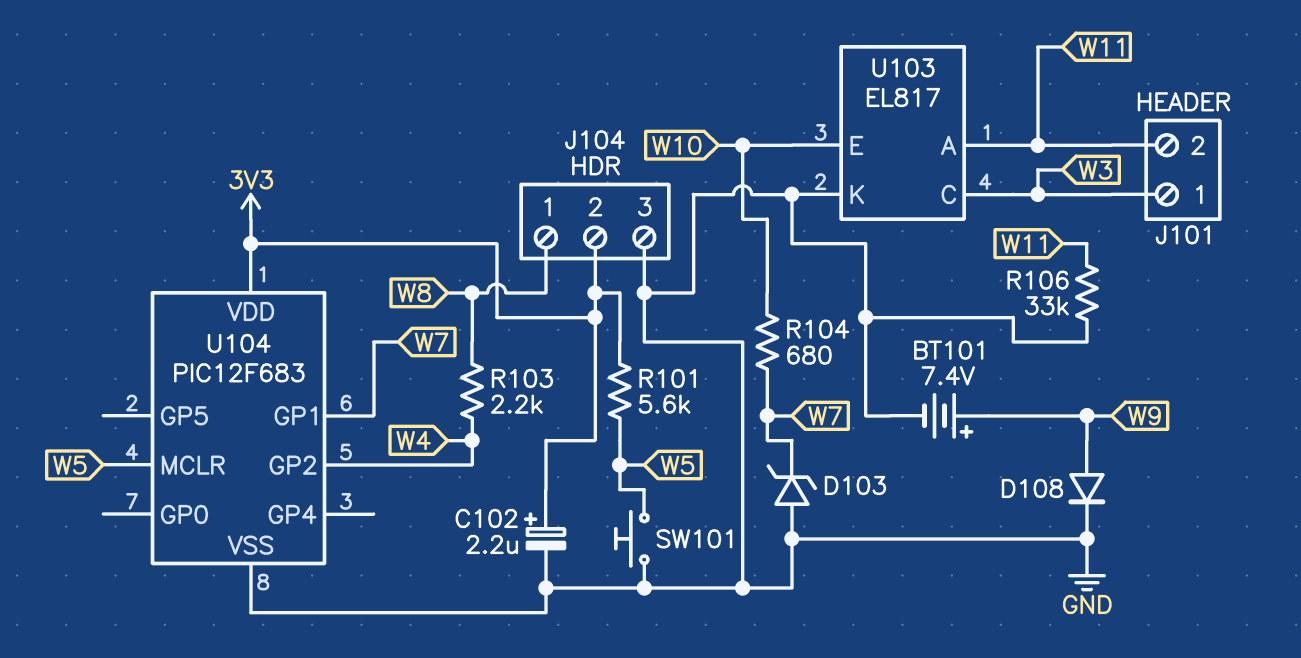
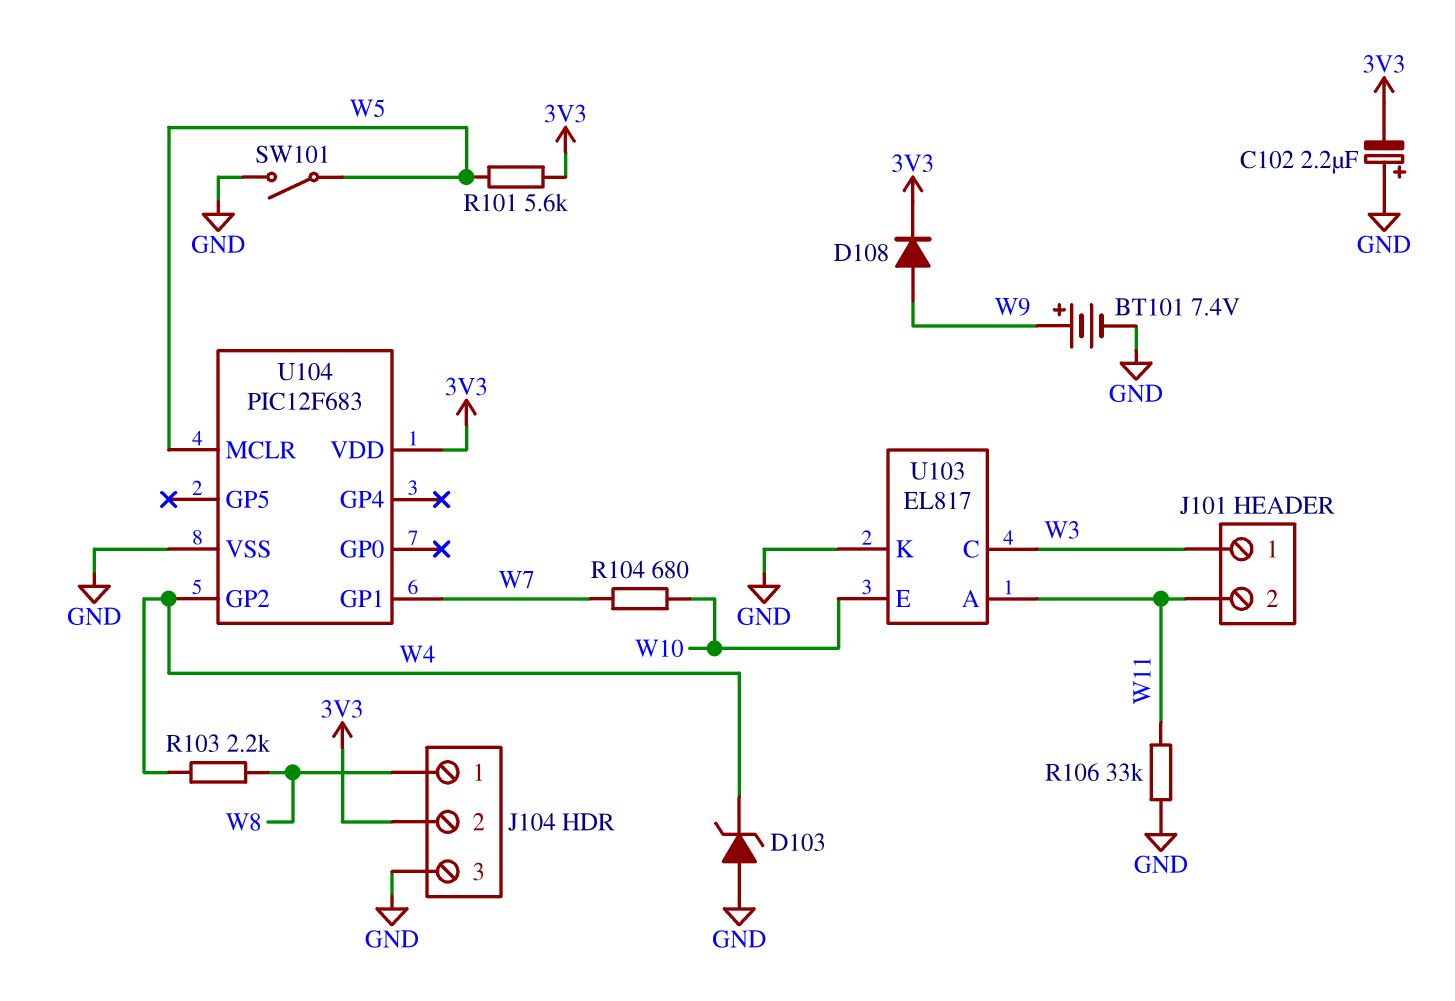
C102: 2.2uF (plus 3V3, minus GND) -> 2.2uF (plus GND, minus 3V3)
D103: zener (A GND, K W7) -> zener (A GND, K W4)
D108: diode (A W9, K GND) -> diode (A W9, K 3V3)
SW101: button (GND, W5) -> switch (GND, W5)

